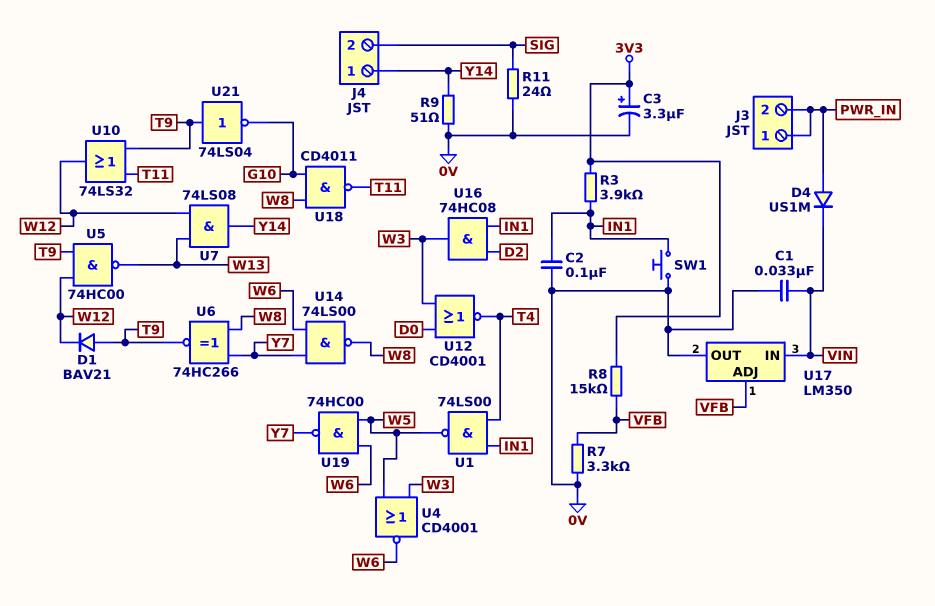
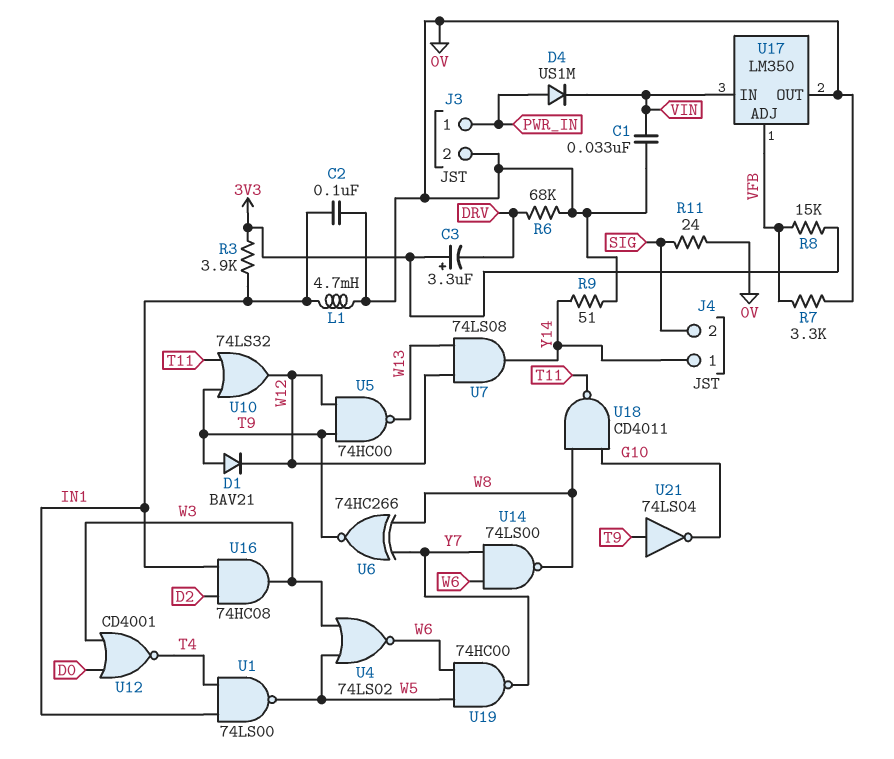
C3: 3.3uF (plus 3V3, minus 0V) -> 3.3uF (plus 3V3, minus DRV)
J3 pin 2: PWR_IN -> 0V
L1: none -> 4.7mH (0V, IN1)
R6: none -> 68k (0V, DRV)
SW1: button (0V, IN1) -> none
U4: NOR CD4001 (in W3, in W5, out W6) -> NOR 74LS02 (in W3, in W5, out W6)

